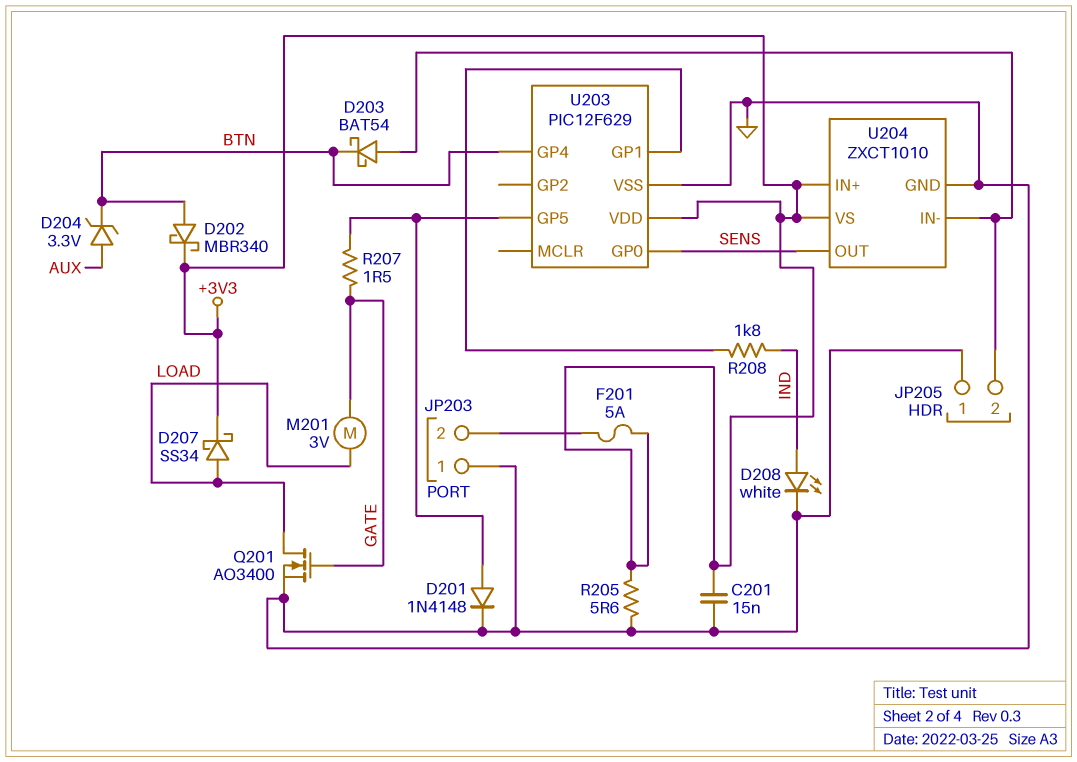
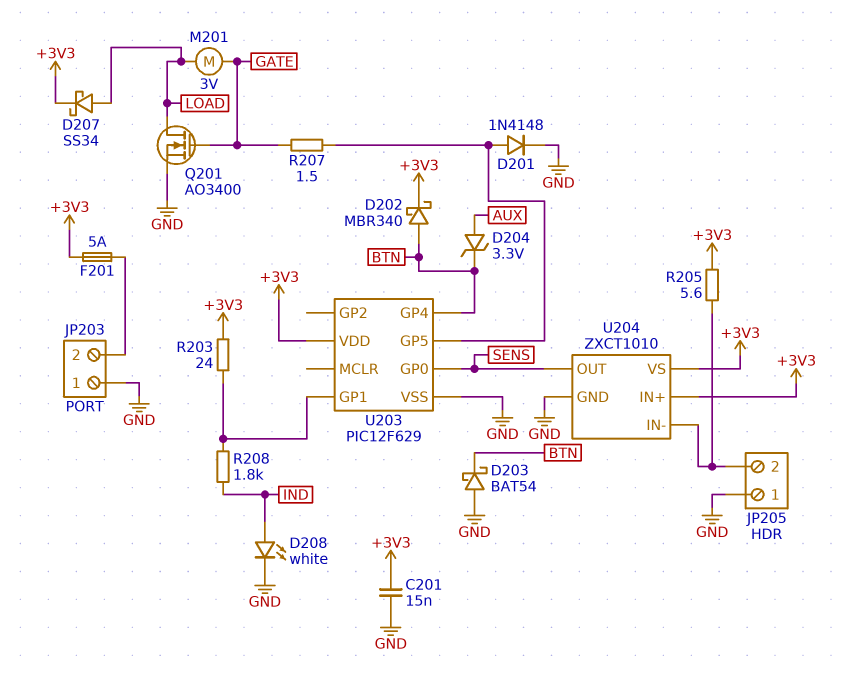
D203: schottky BAT54 (A JP205/2, K BTN) -> schottky BAT54 (A GND, K BTN)
R203: none -> 24 (+3V3, U203/GP1)
R205: 5.6 (+3V3, GND) -> 5.6 (+3V3, JP205/2)

